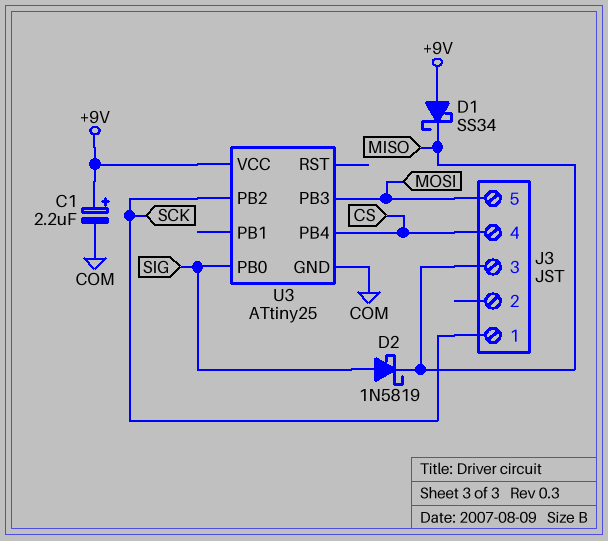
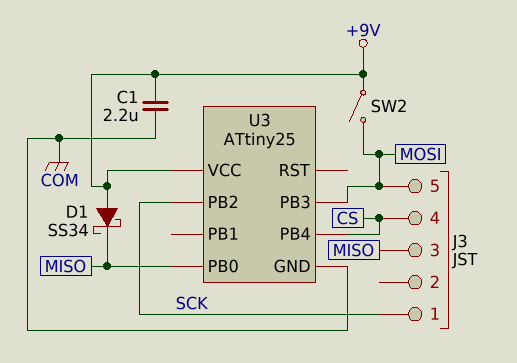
C1: 2.2uF (plus +9V, minus COM) -> 2.2uF (+9V, COM)
D2: schottky 1N5819 (A SIG, K MISO) -> none
SW2: none -> switch (+9V, MOSI)
U3 pin PB0: SIG -> MISO

